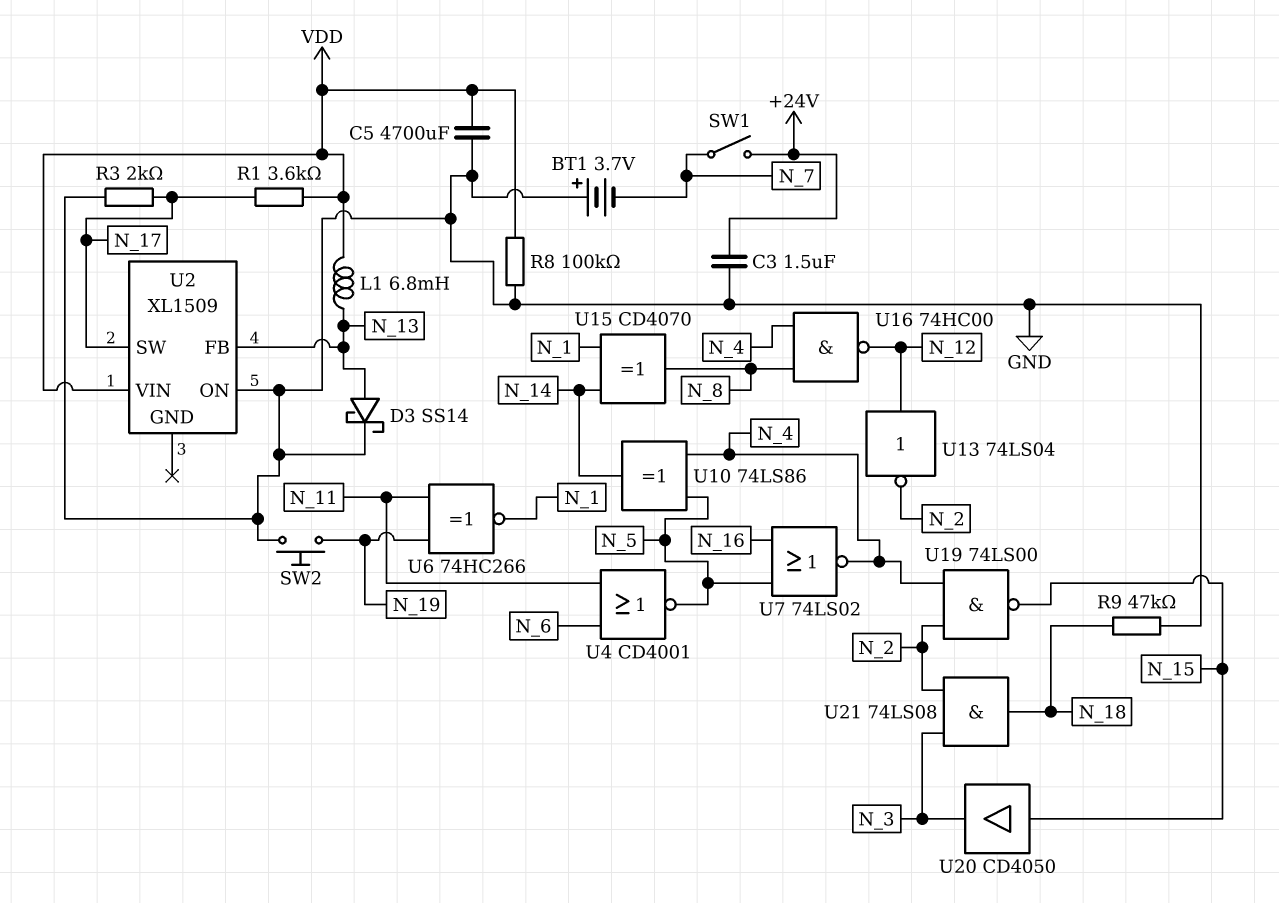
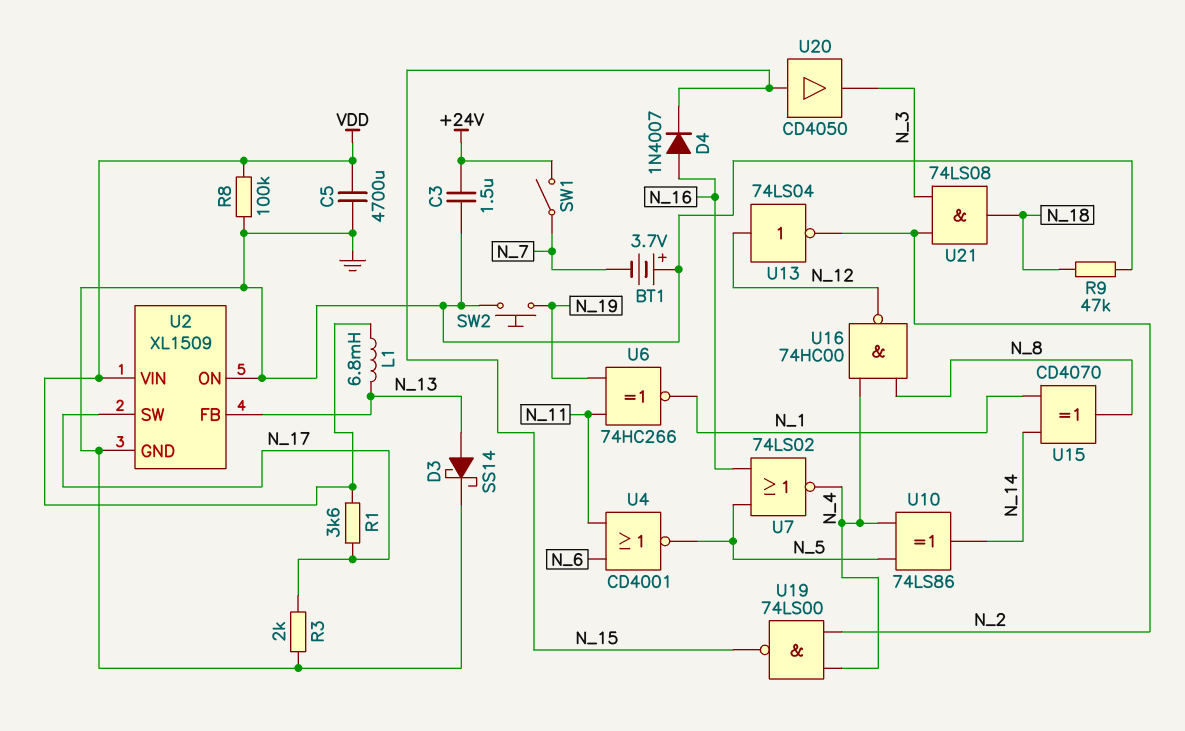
D4: none -> diode 1N4007 (A N_16, K N_15)
U2 pin GND: none -> GND

